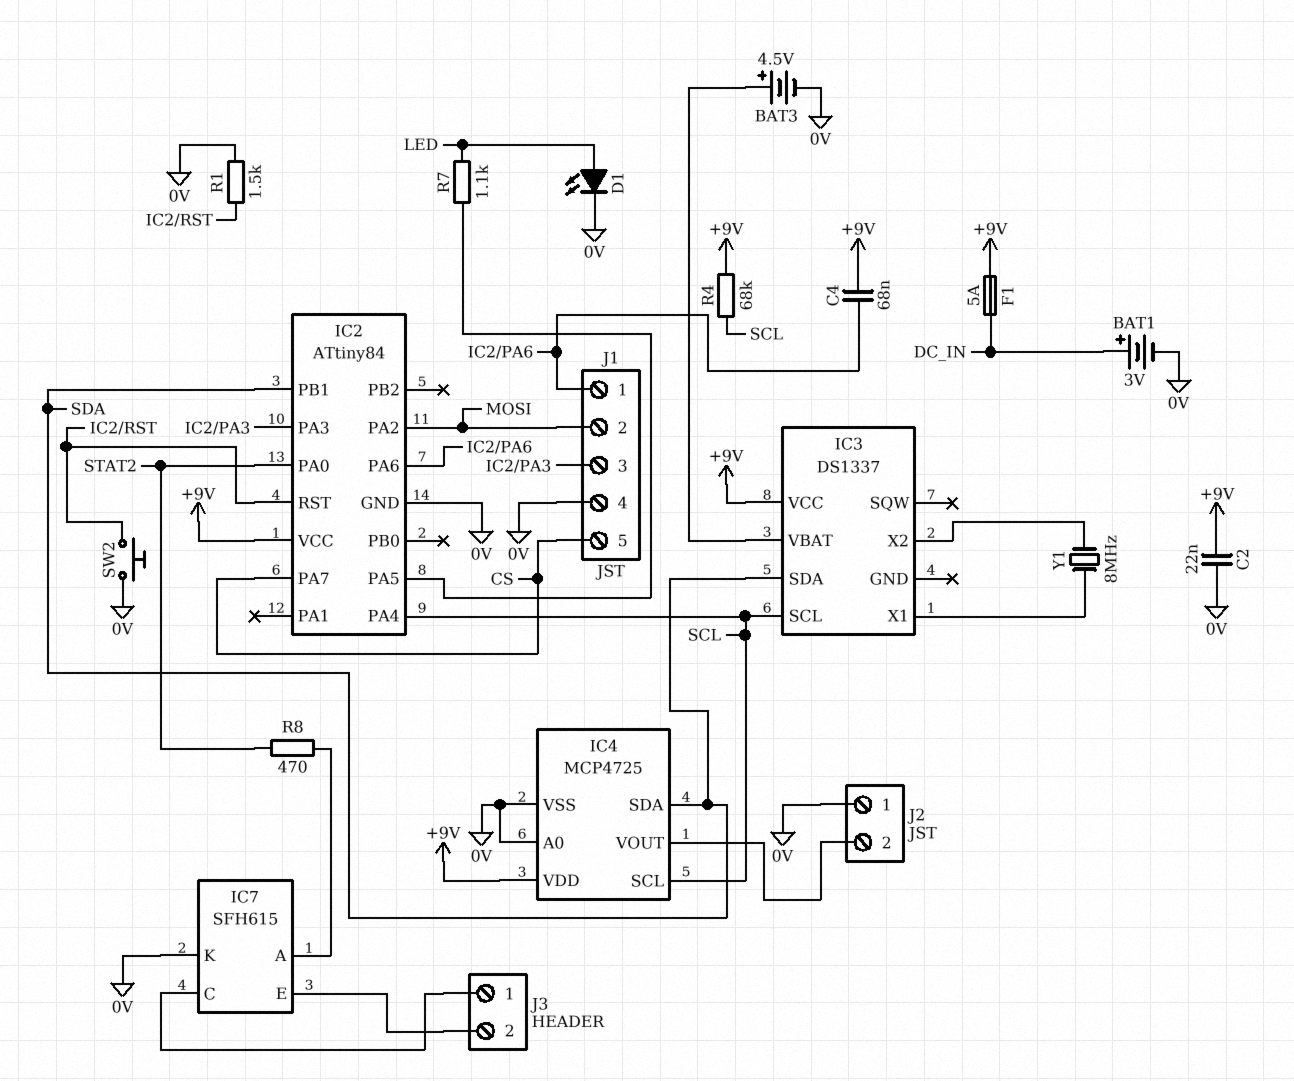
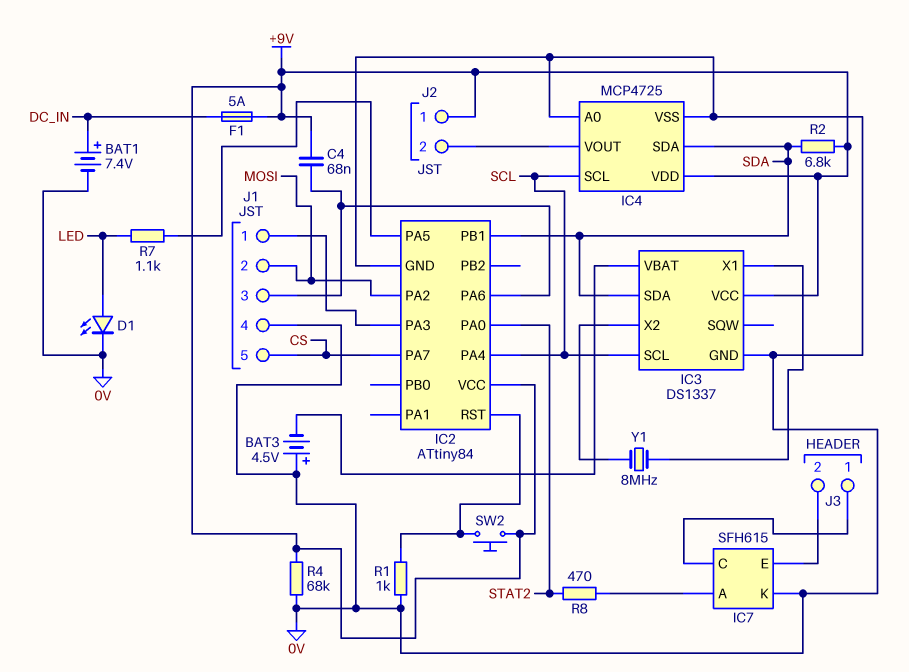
BAT1: 3V (plus DC_IN, minus 0V) -> 7.4V (plus DC_IN, minus 0V)
BAT3: 4.5V (plus IC3/VBAT, minus 0V) -> 4.5V (plus 0V, minus IC3/VBAT)
C2: 22nF (+9V, 0V) -> none
IC3 pin GND: none -> 0V
J1 pin 1: IC2/PA6 -> IC2/PA3
J1 pin 3: IC2/PA3 -> IC2/PA6
J2 pin 1: 0V -> +9V
R1: 1.5k (0V, IC2/RST) -> 1k (0V, IC2/RST)
R2: none -> 6.8k (+9V, SDA)
R4: 68k (+9V, SCL) -> 68k (+9V, 0V)
SW2: button (0V, IC2/RST) -> button (+9V, IC2/RST)

